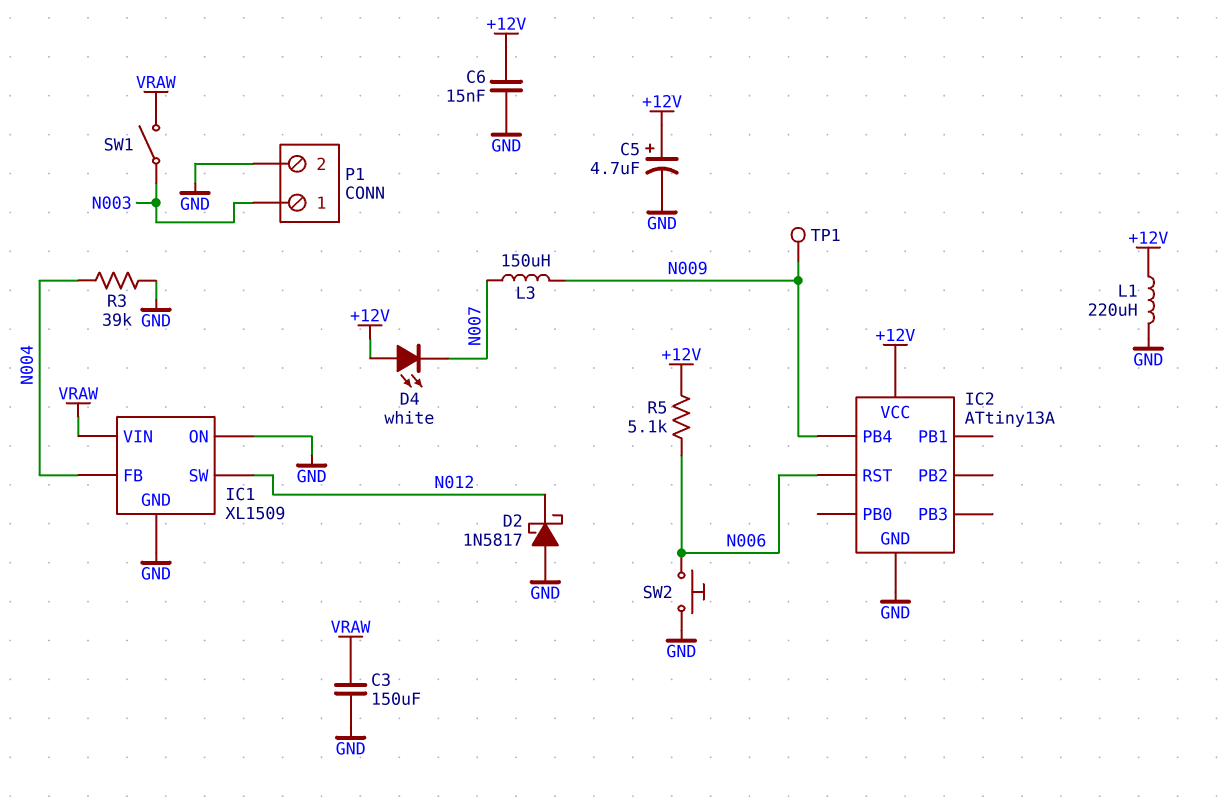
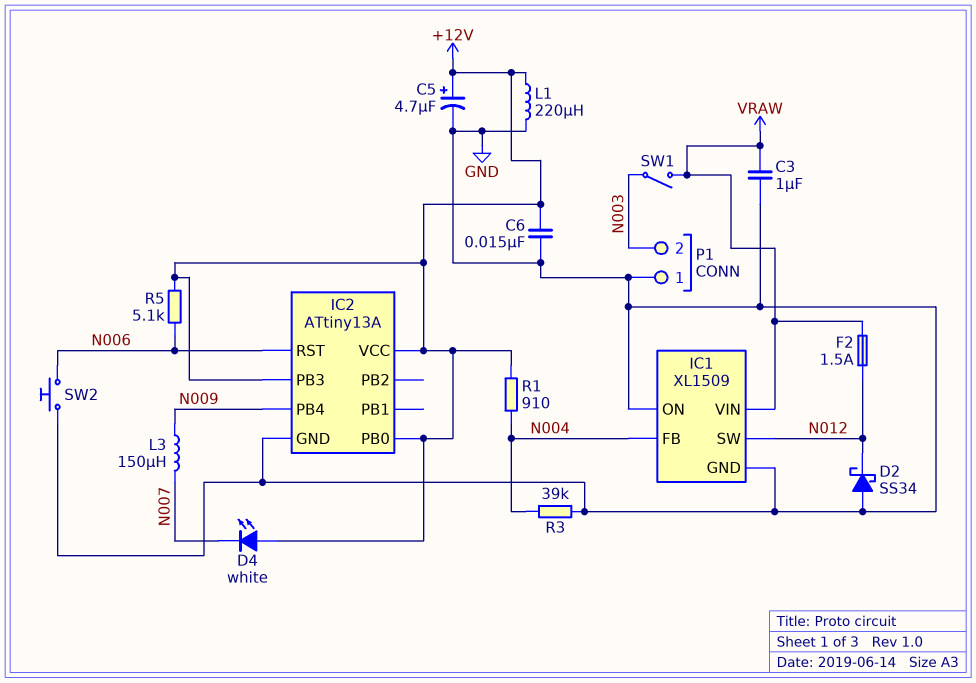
C3: 150uF (GND, VRAW) -> 1uF (GND, VRAW)
D2: schottky 1N5817 (A GND, K N012) -> schottky SS34 (A GND, K N012)
F2: none -> 1.5A (N012, VRAW)
IC2 pin PB0: none -> +12V
IC2 pin PB3: none -> +12V
P1 pin 1: N003 -> GND
P1 pin 2: GND -> N003
R1: none -> 910 (+12V, N004)
TP1: test point (N009) -> none

